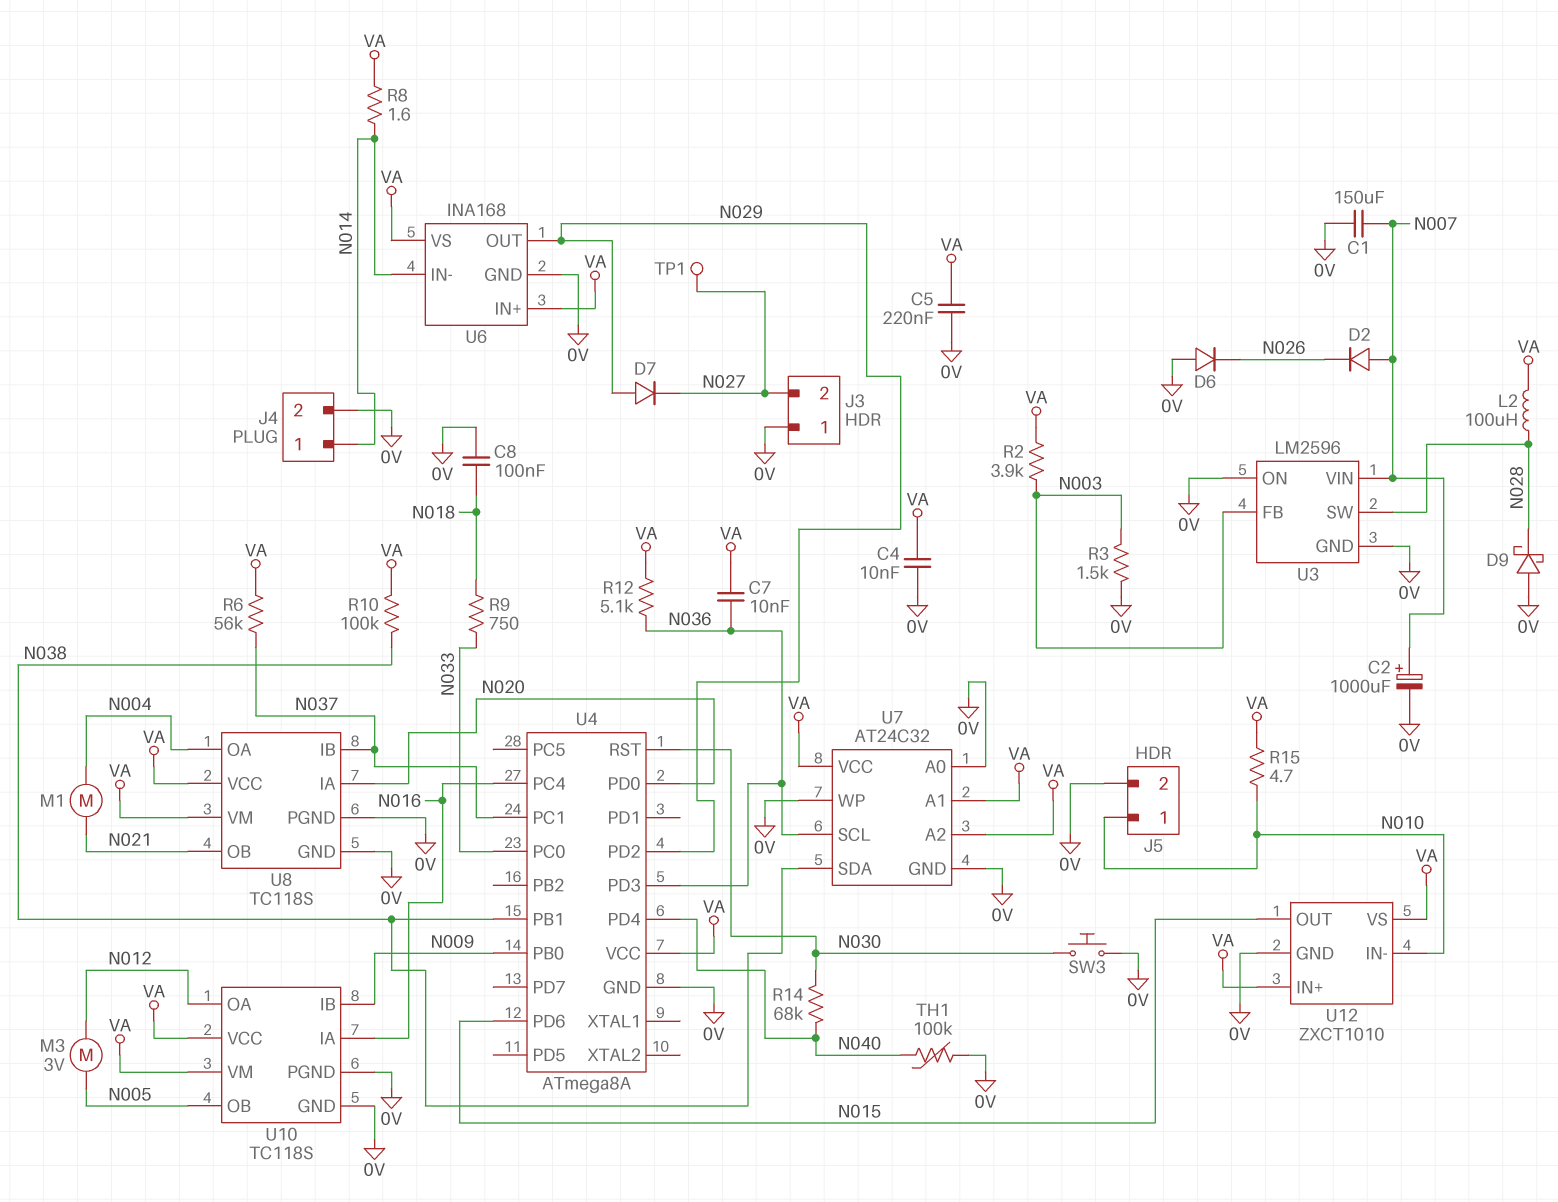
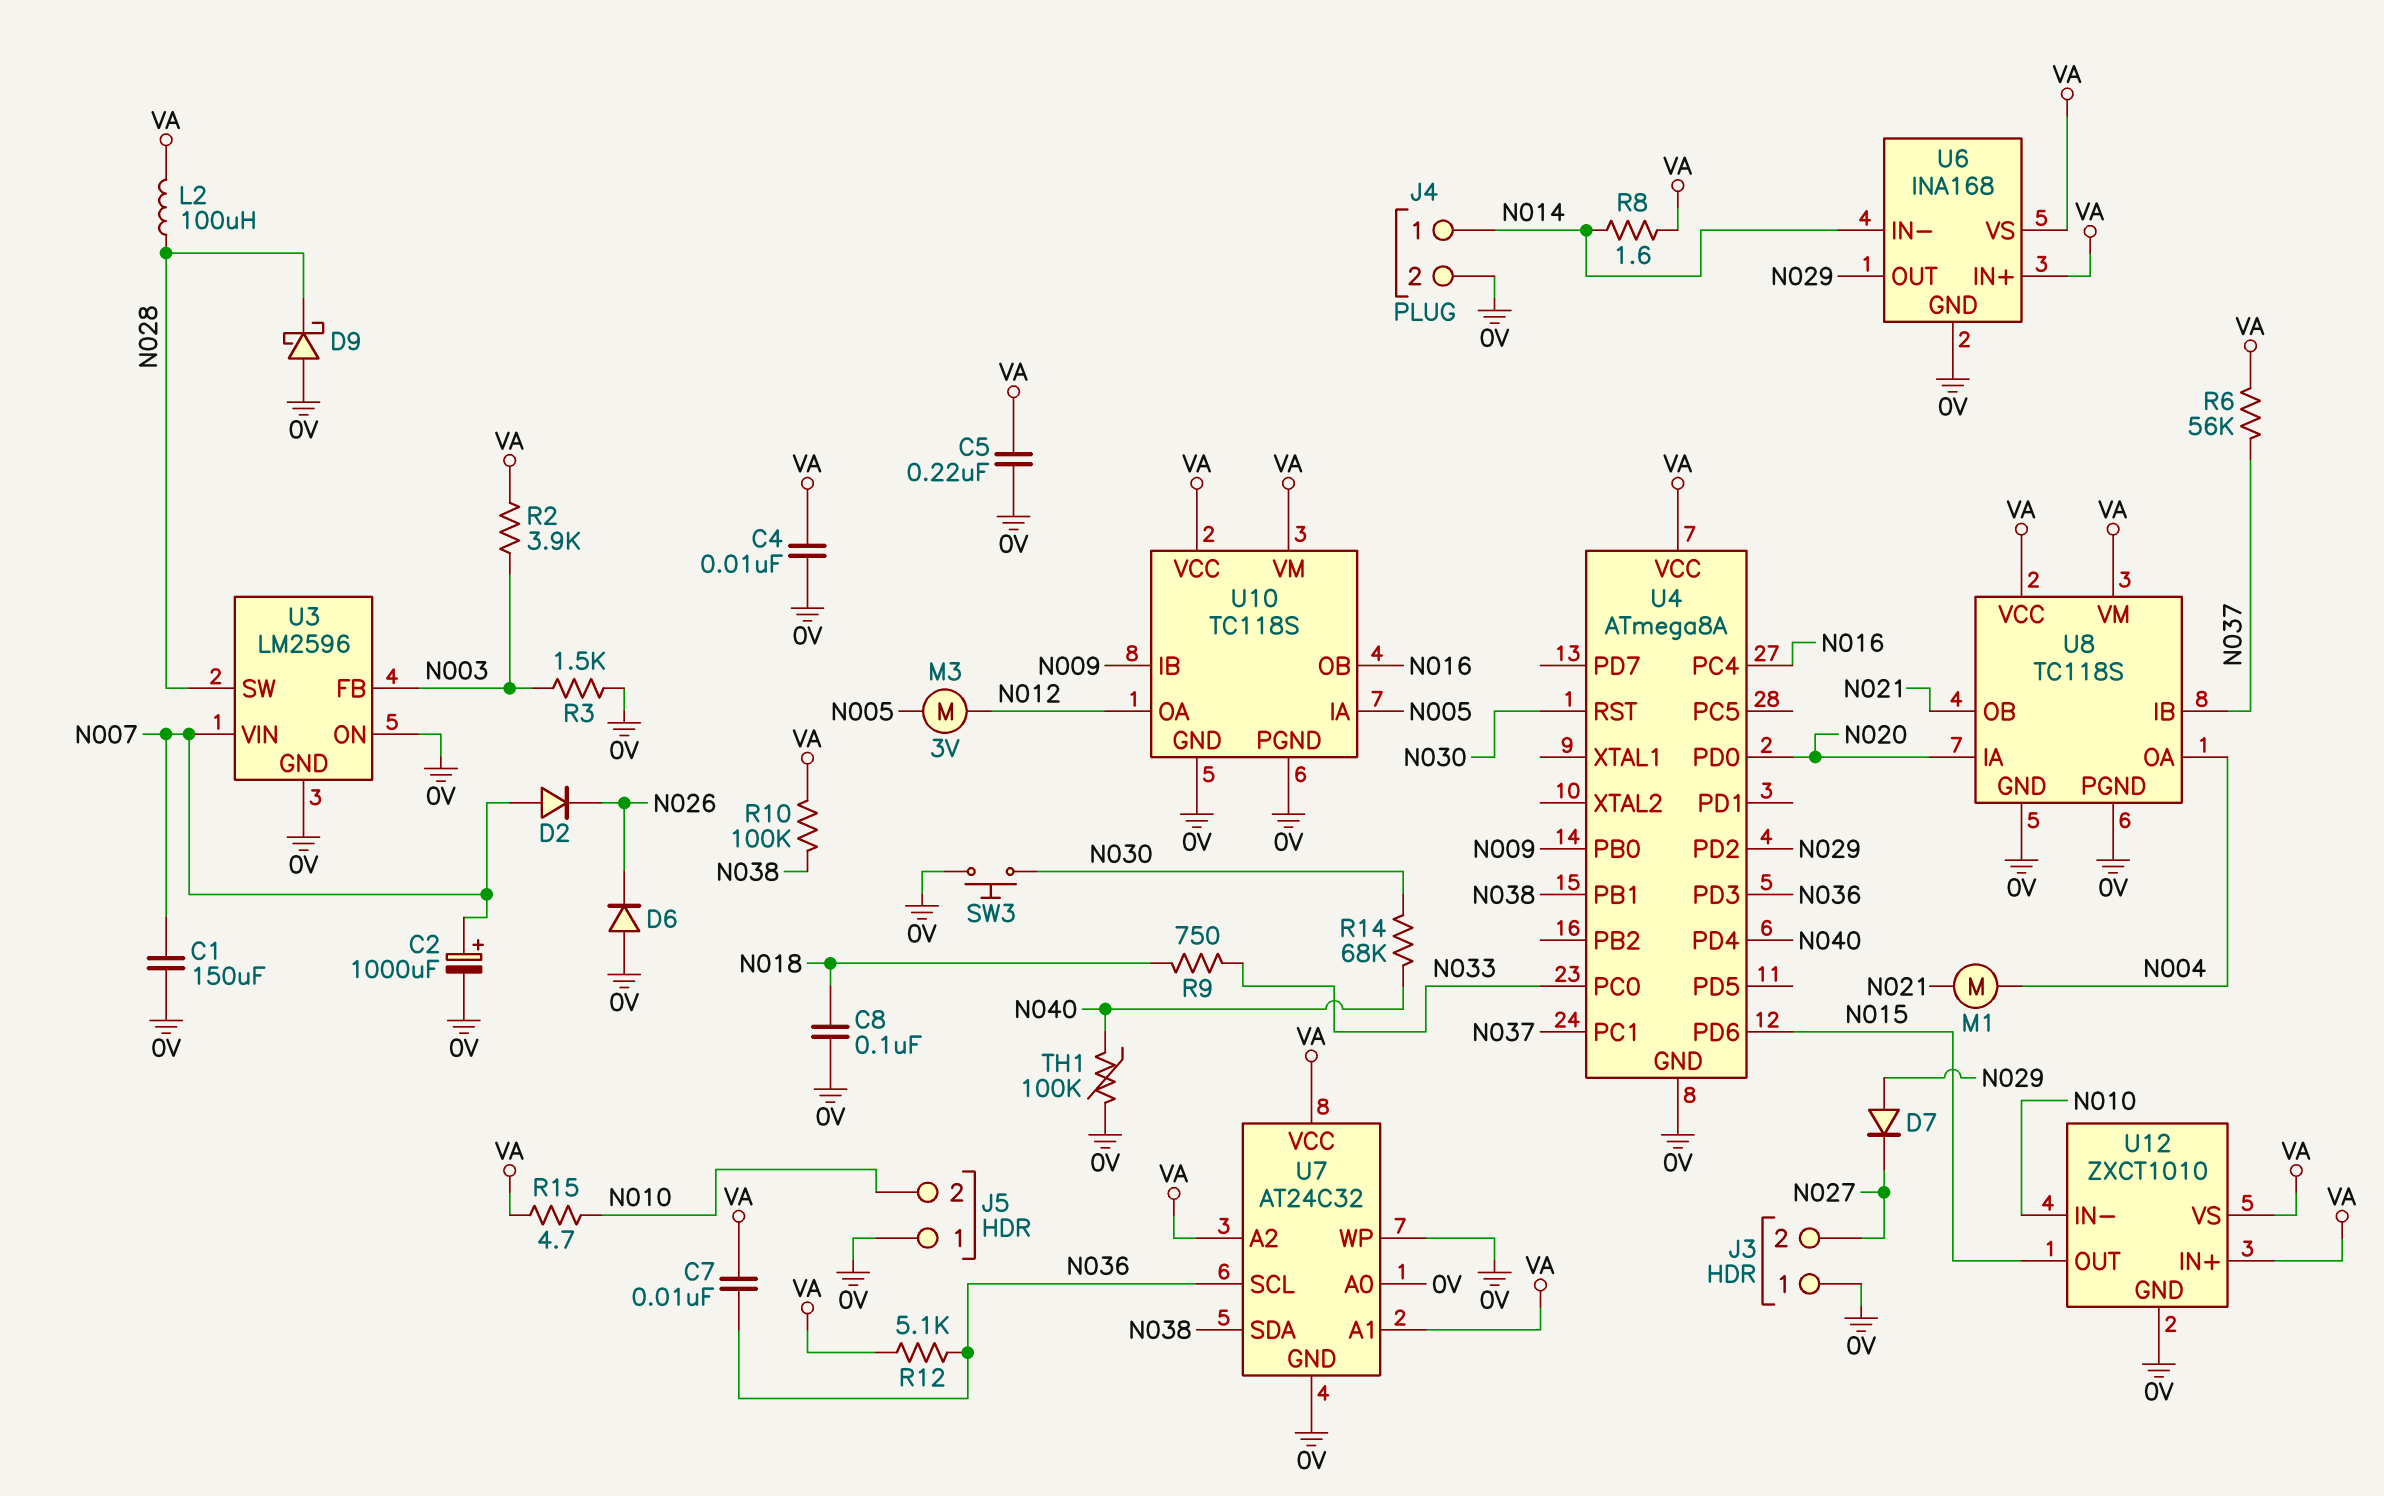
J5 pin 1: N010 -> 0V
J5 pin 2: 0V -> N010
TP1: test point (N027) -> none
U10 pin IA: N016 -> N005
U10 pin OB: N005 -> N016

